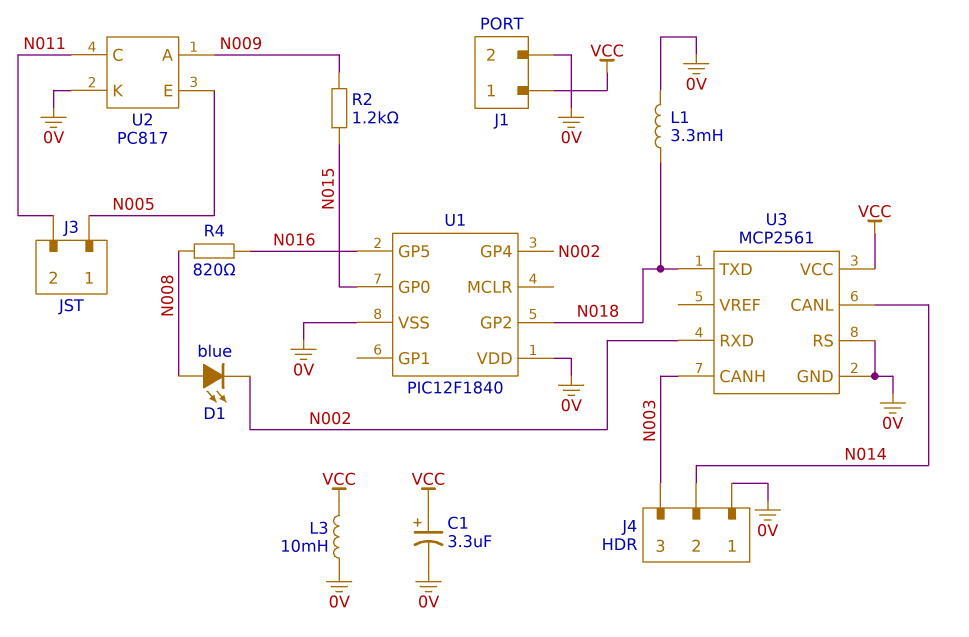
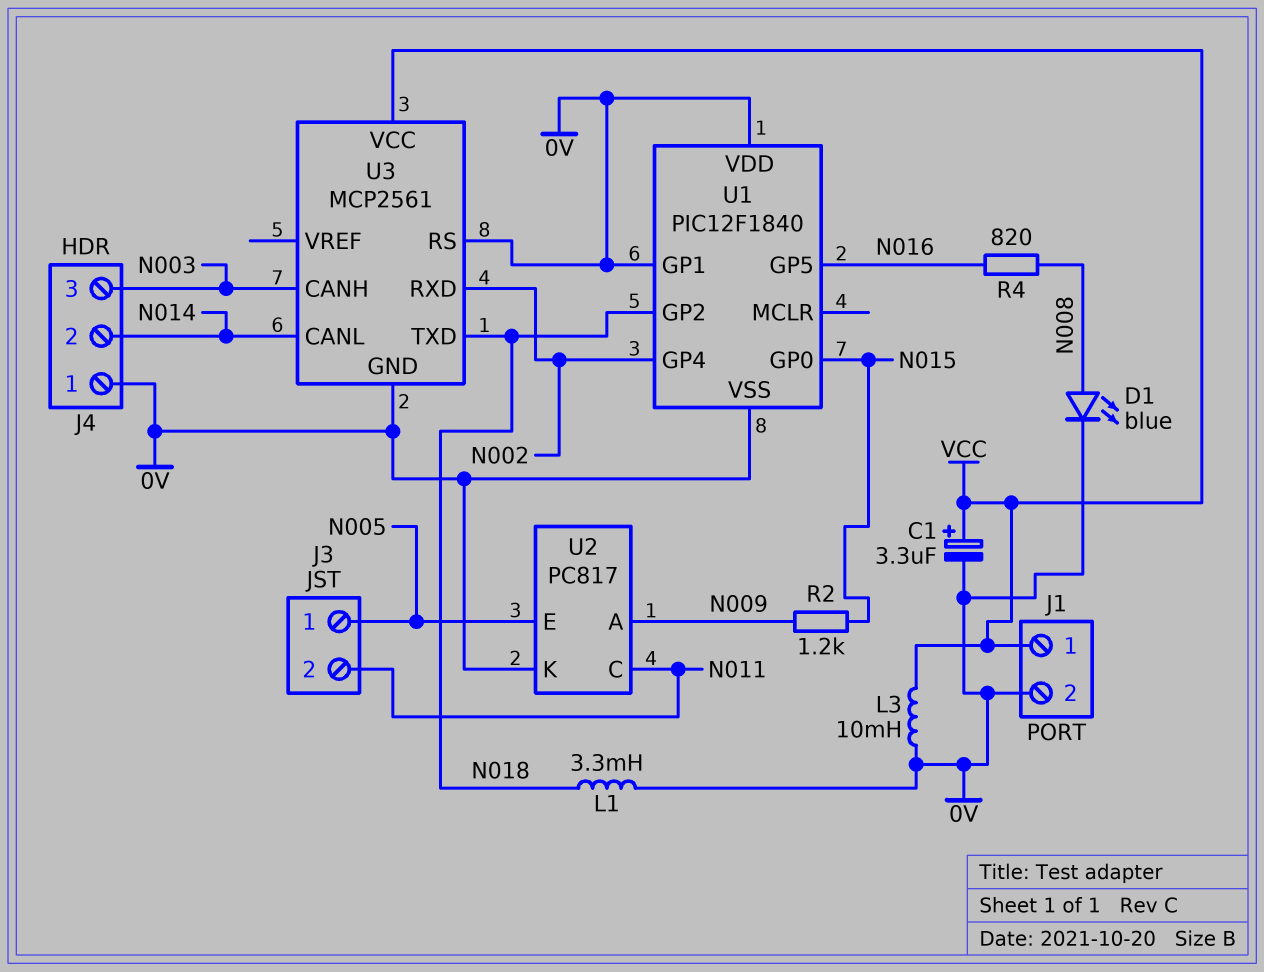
D1: LED blue (A N008, K N002) -> LED blue (A N008, K 0V)
U1 pin GP1: none -> 0V

